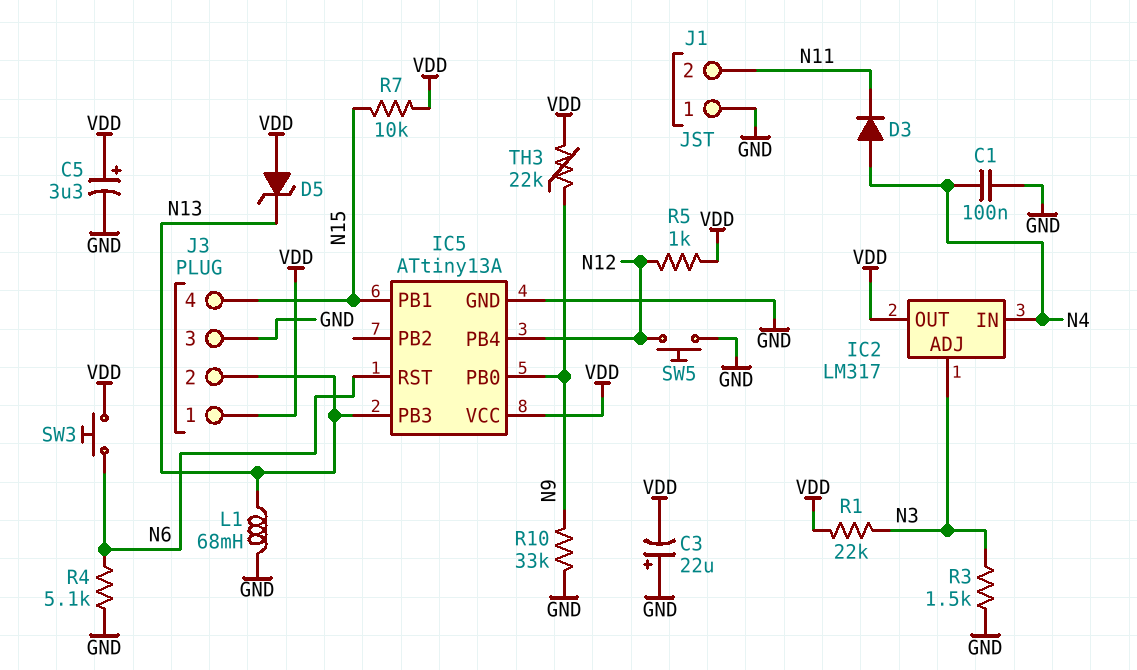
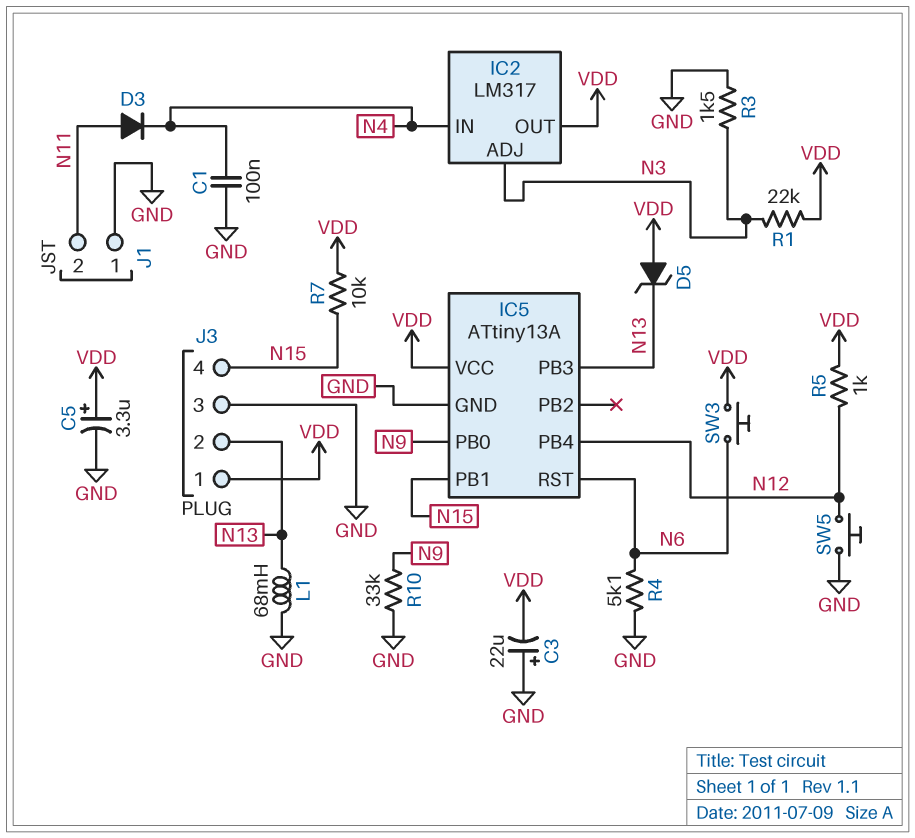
D3: diode (A N4, K N11) -> diode (A N11, K N4)
TH3: 22k (N9, VDD) -> none

